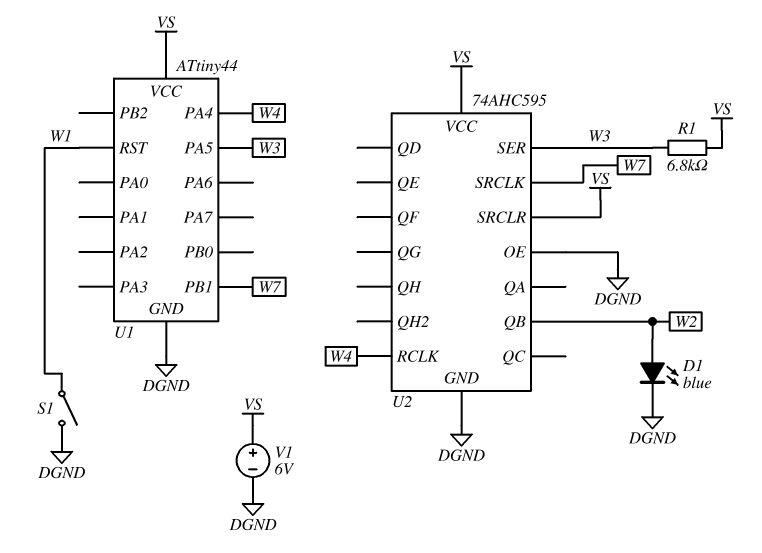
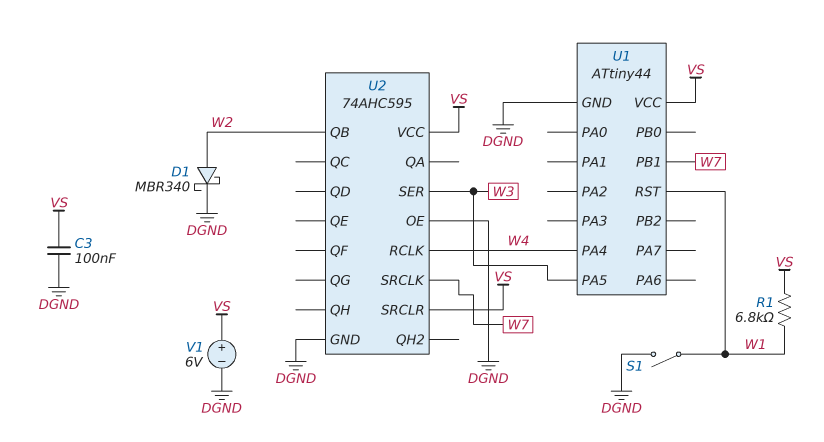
C3: none -> 100nF (DGND, VS)
D1: LED blue (A W2, K DGND) -> schottky MBR340 (A W2, K DGND)
R1: 6.8k (VS, W3) -> 6.8k (VS, W1)

